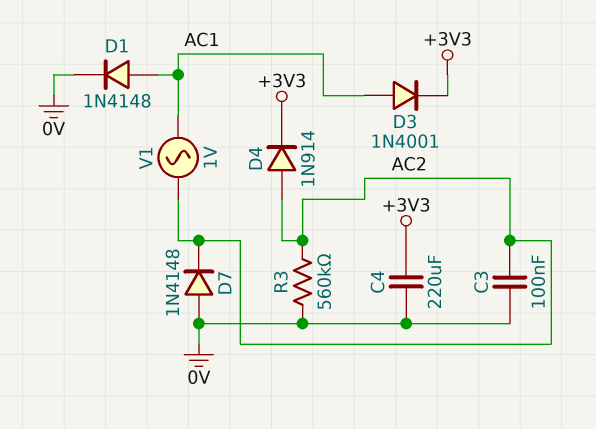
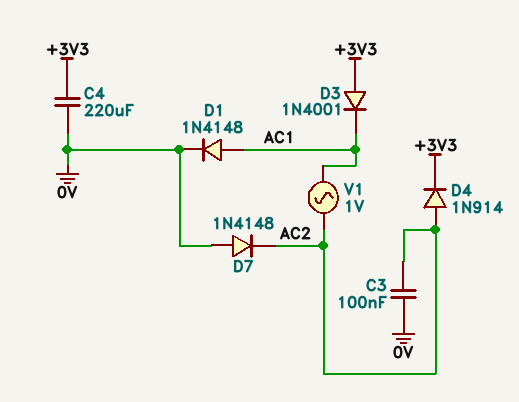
D3: diode 1N4001 (A AC1, K +3V3) -> diode 1N4001 (A +3V3, K AC1)
R3: 560k (0V, AC2) -> none

